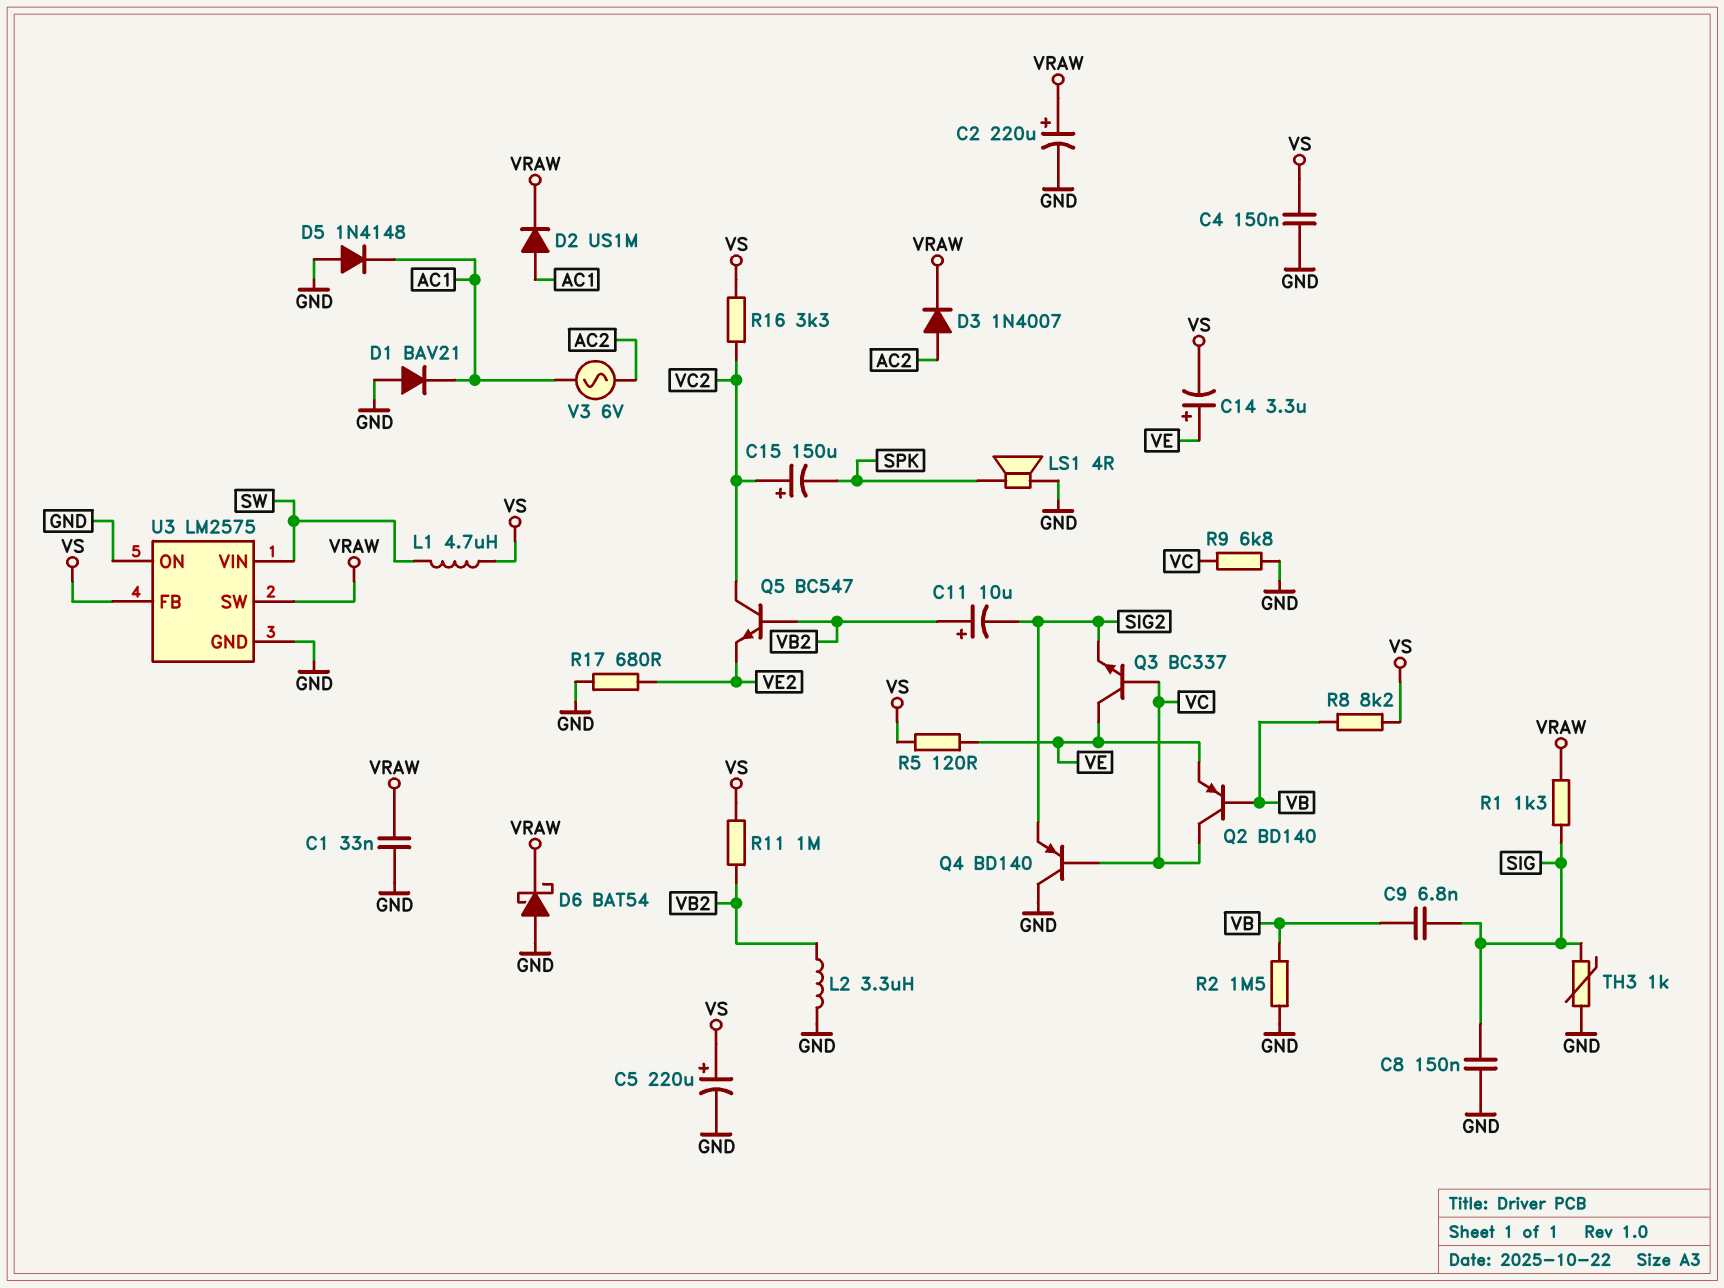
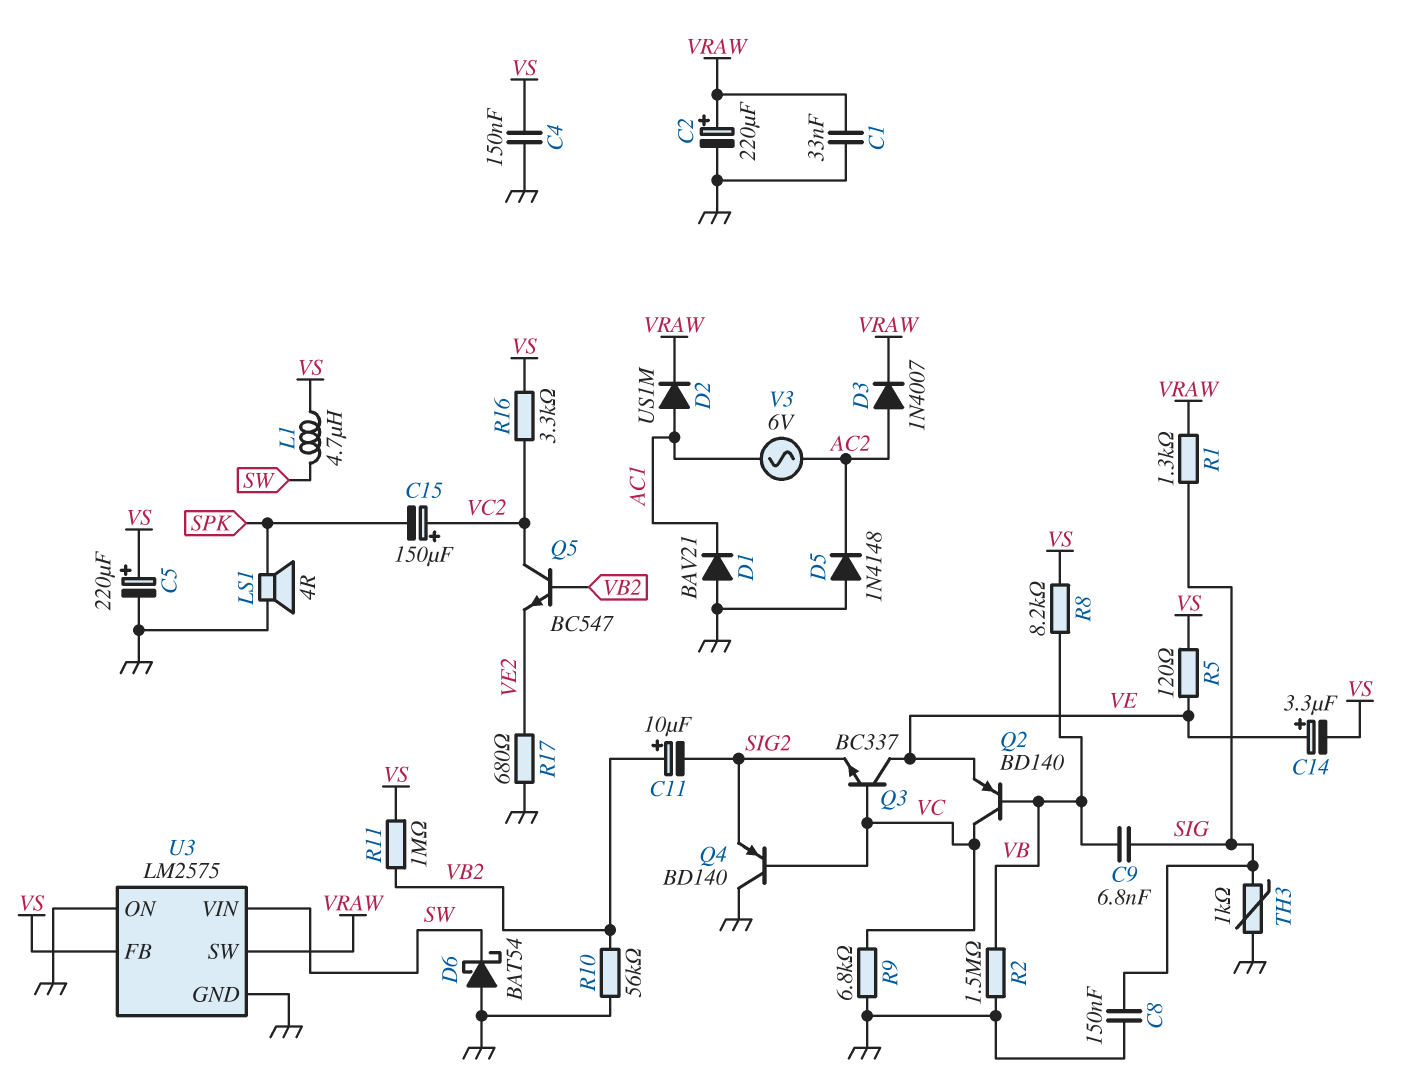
D5: diode 1N4148 (A GND, K AC1) -> diode 1N4148 (A GND, K AC2)
D6: schottky BAT54 (A GND, K VRAW) -> schottky BAT54 (A GND, K SW)
L2: 3.3uH (GND, VB2) -> none
R10: none -> 56k (GND, VB2)

